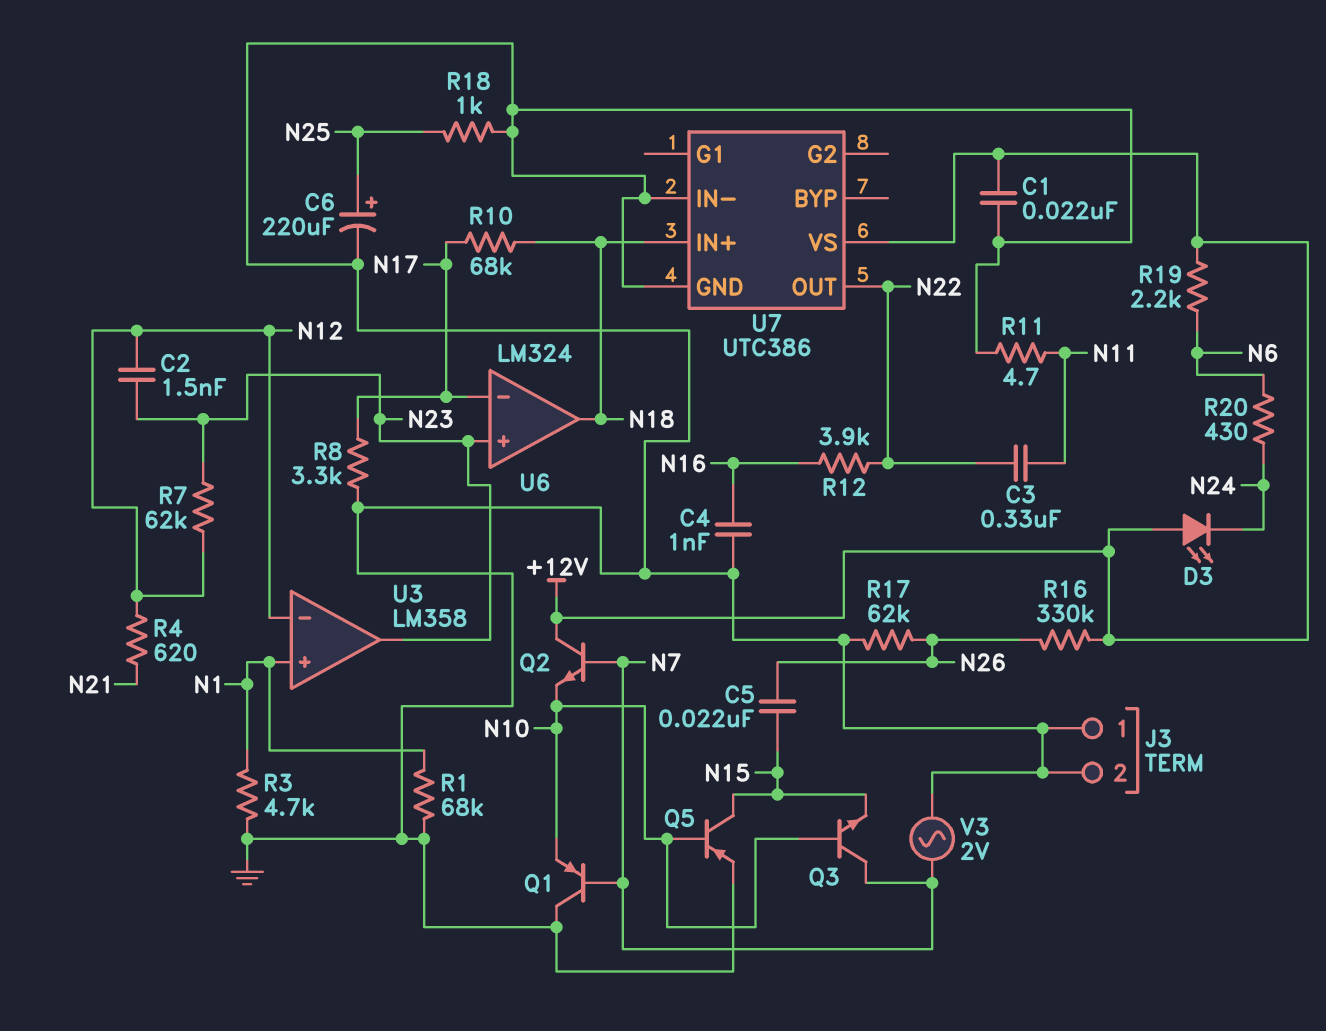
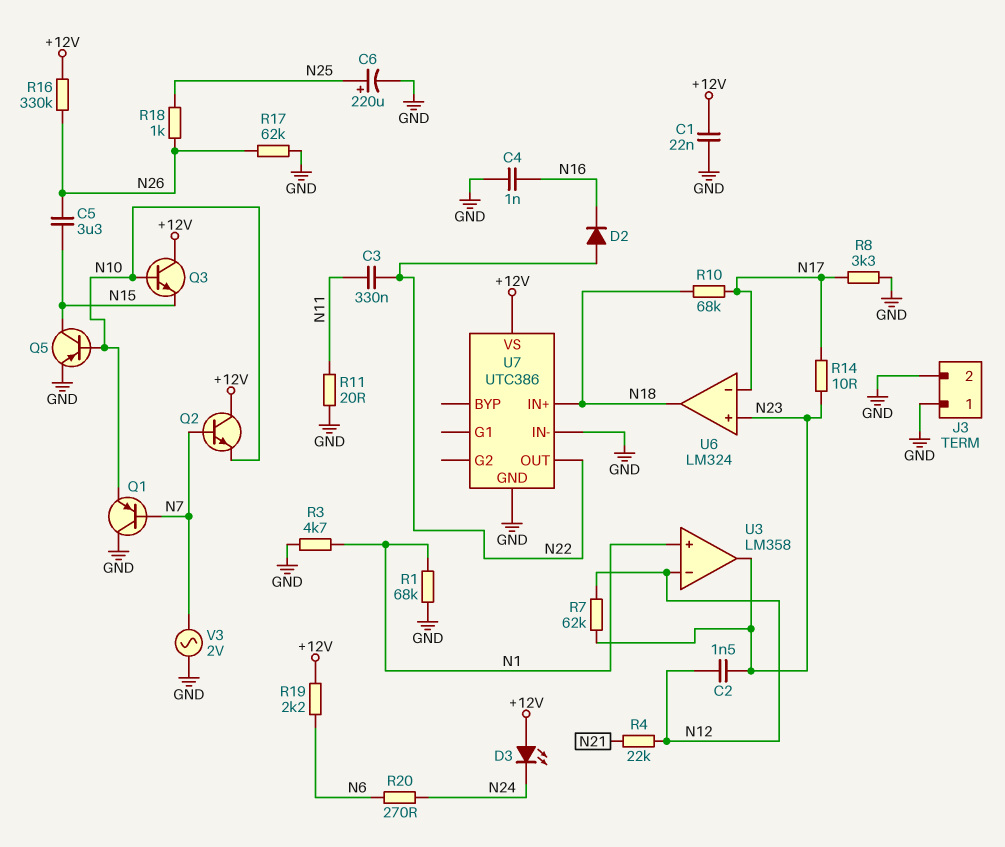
C5: 22nF (N15, N26) -> 3.3uF (N15, N26)
D2: none -> diode (A N22, K N16)
Q3: NPN (B N10, C N7, E N15) -> NPN (B N10, C +12V, E N15)
R4: 620 (N12, N21) -> 22k (N12, N21)
R11: 4.7 (GND, N11) -> 20 (GND, N11)
R12: 3.9k (N16, N22) -> none
R14: none -> 10 (N17, N23)
R18: 1k (GND, N25) -> 1k (N25, N26)
R20: 430 (N6, N24) -> 270 (N6, N24)

